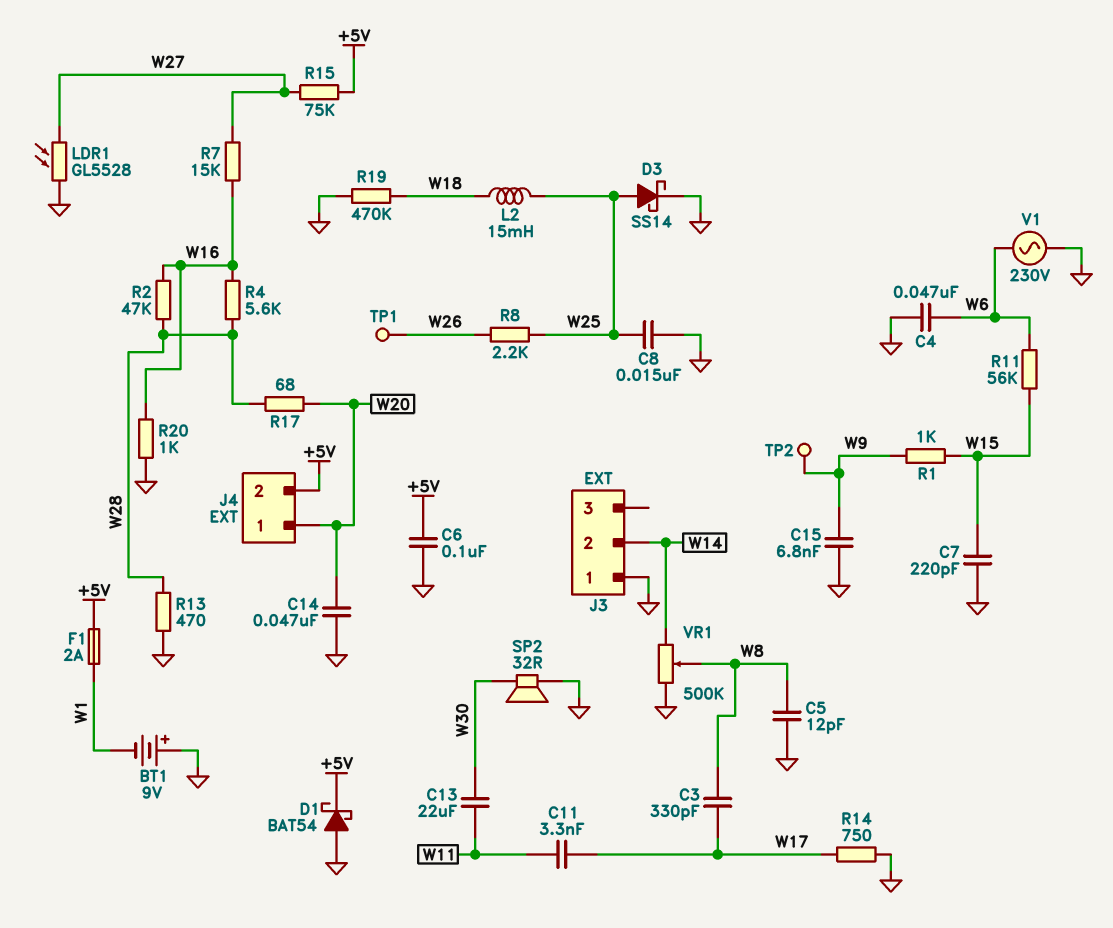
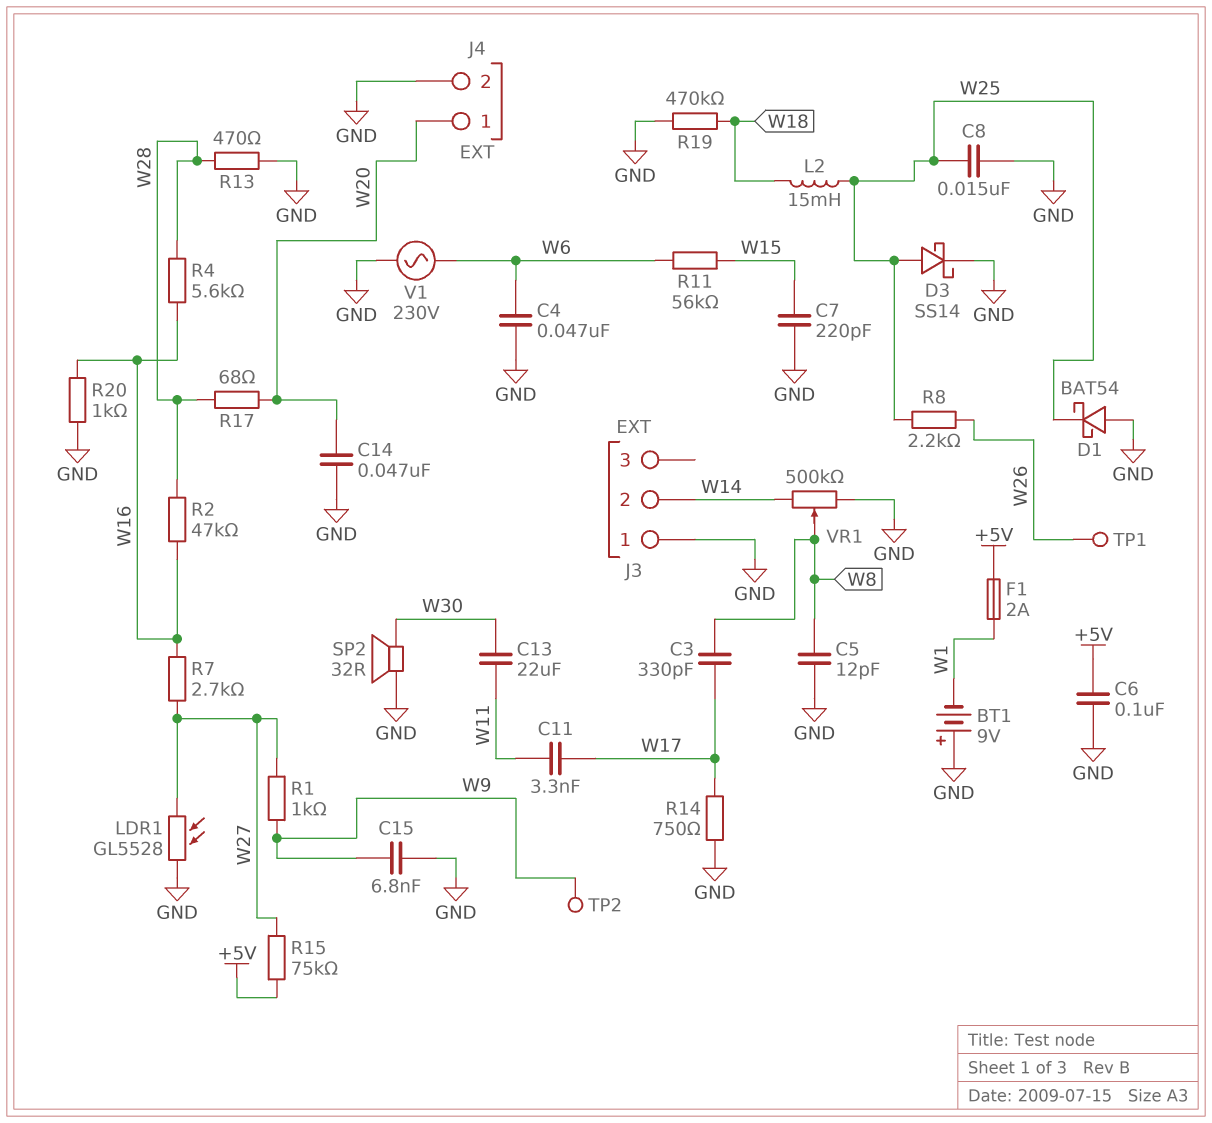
D1: schottky BAT54 (A GND, K +5V) -> schottky BAT54 (A GND, K W25)
J4 pin 2: +5V -> GND
R1: 1k (W9, W15) -> 1k (W9, W27)
R7: 15k (W16, W27) -> 2.7k (W16, W27)

